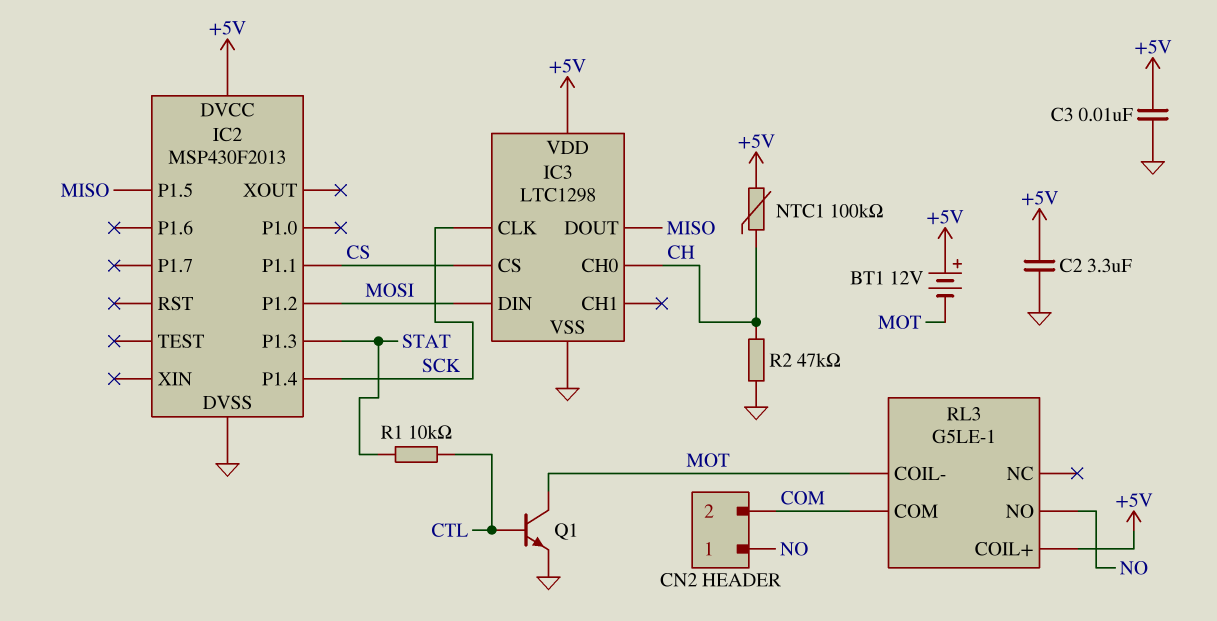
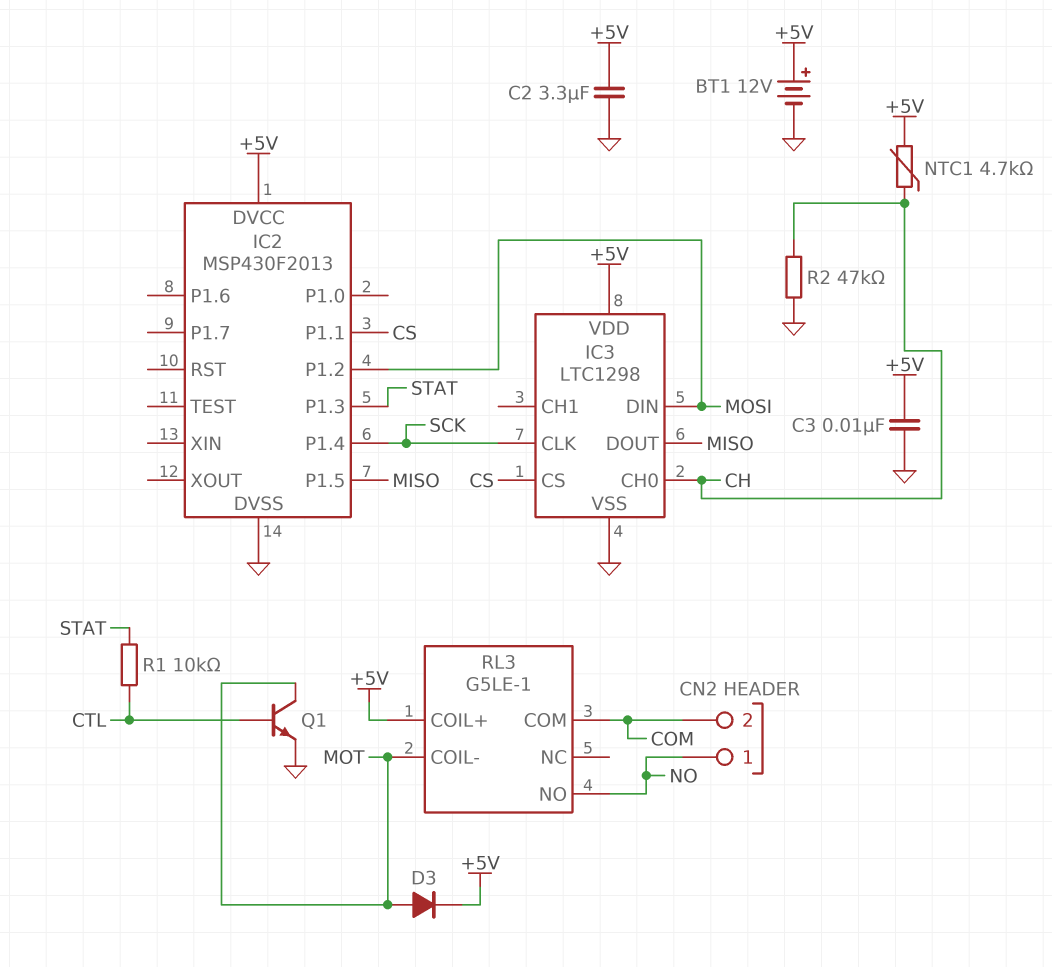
BT1: 12V (plus +5V, minus MOT) -> 12V (plus +5V, minus GND)
D3: none -> diode (A MOT, K +5V)
NTC1: 100k (+5V, CH) -> 4.7k (+5V, CH)

